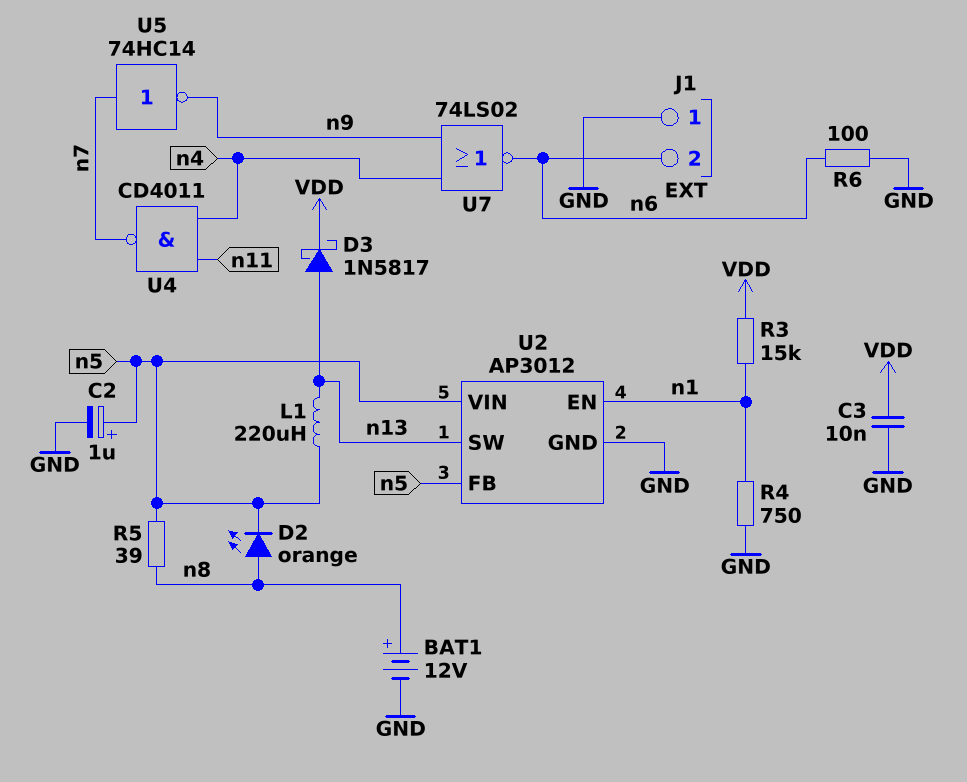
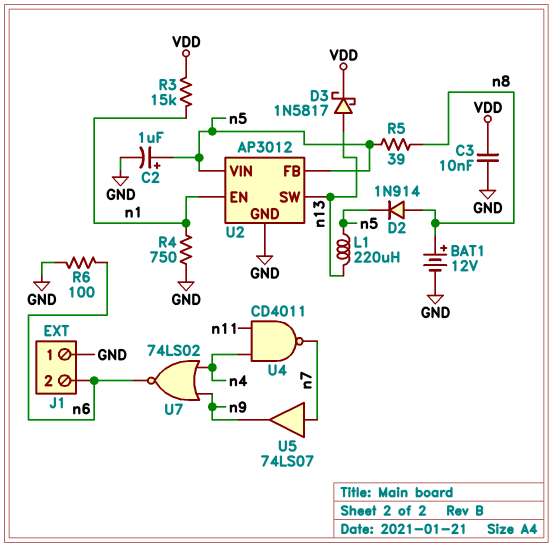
D2: LED orange (A n8, K n5) -> diode 1N914 (A n8, K n5)
U5: NOT 74HC14 (in n7, out n9) -> buffer 74LS07 (in n7, out n9)

